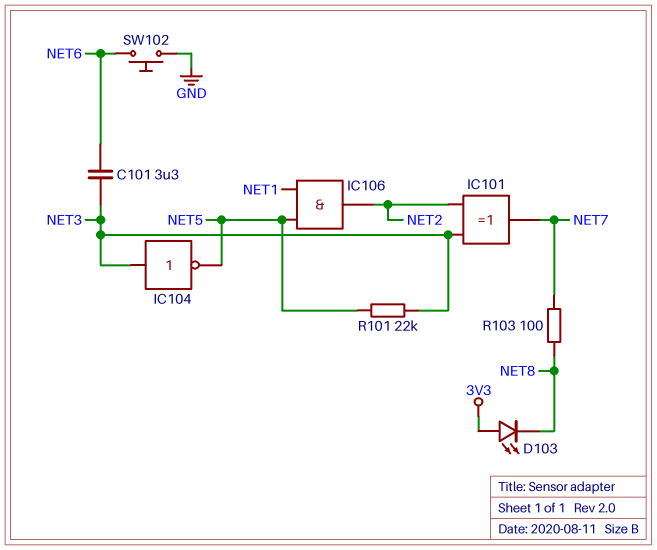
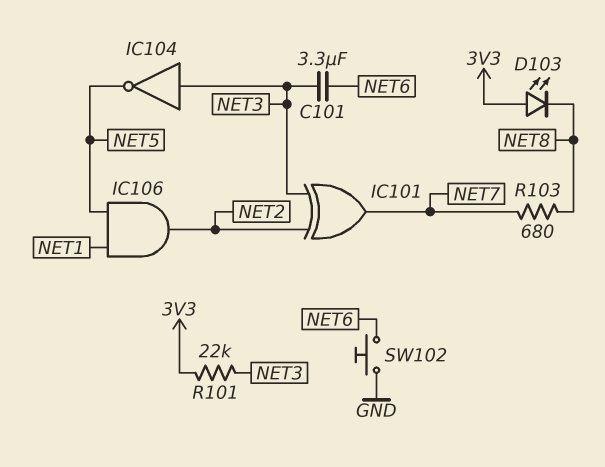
R101: 22k (NET3, NET5) -> 22k (3V3, NET3)
R103: 100 (NET7, NET8) -> 680 (NET7, NET8)

